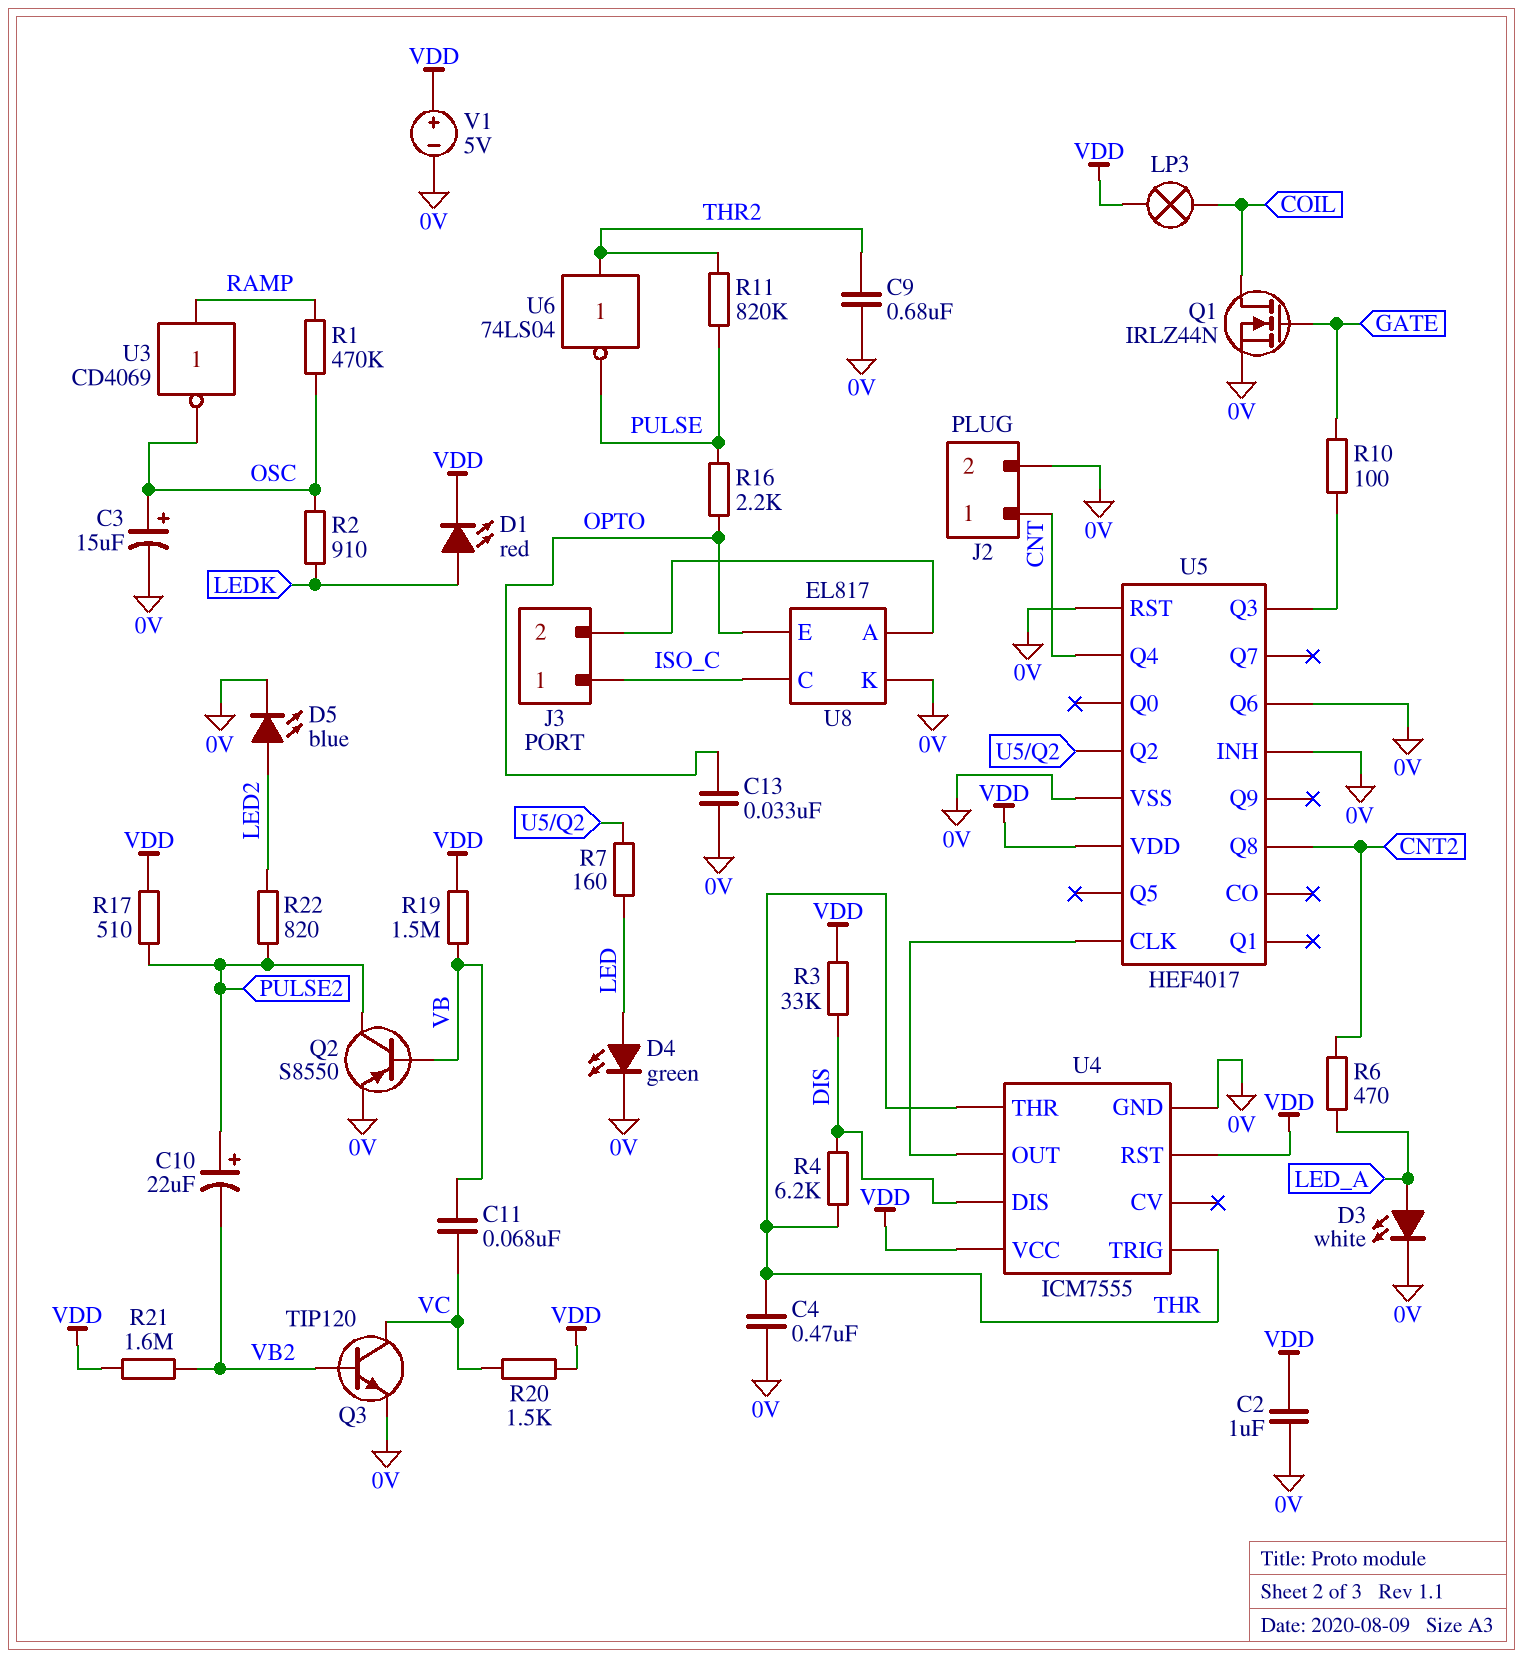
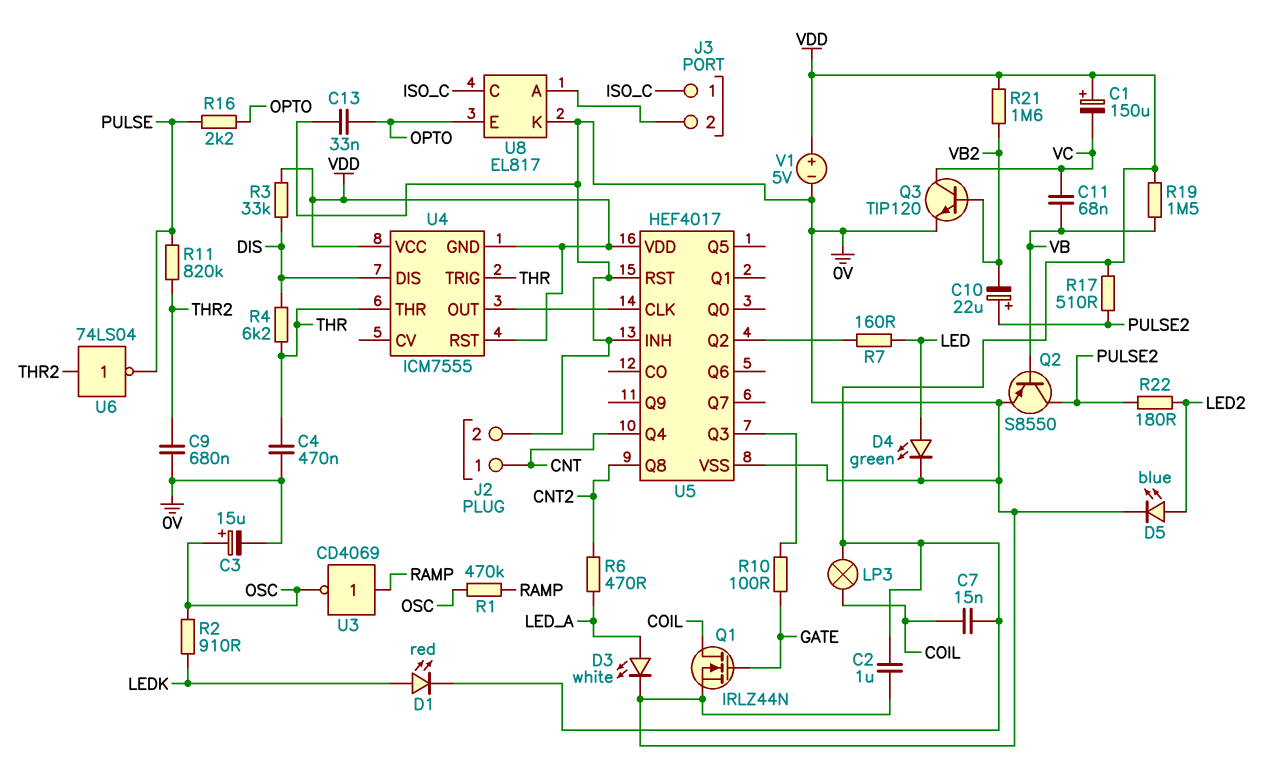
C1: none -> 150uF (plus VDD, minus VC)
C7: none -> 15nF (COIL, VDD)
R20: 1.5k (VC, VDD) -> none
R22: 820 (LED2, PULSE2) -> 180 (LED2, PULSE2)
U4 pin GND: 0V -> VDD
U5 pin Q6: 0V -> none

